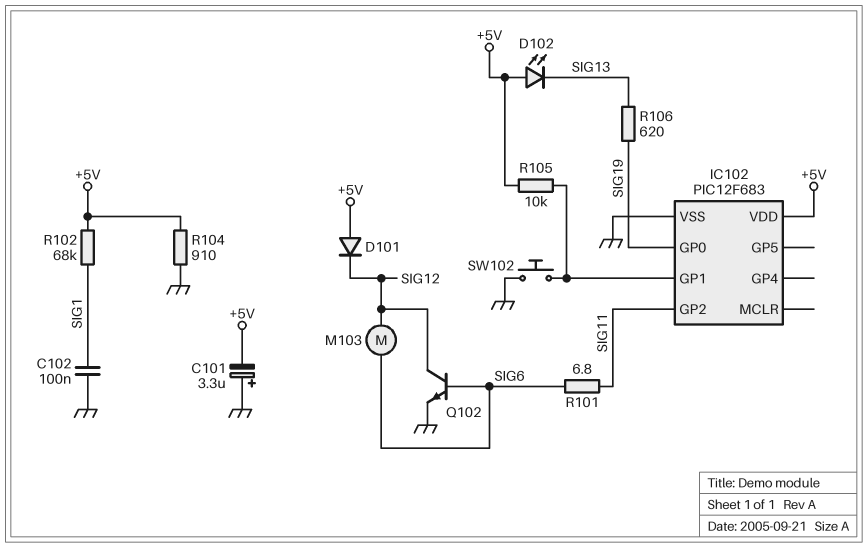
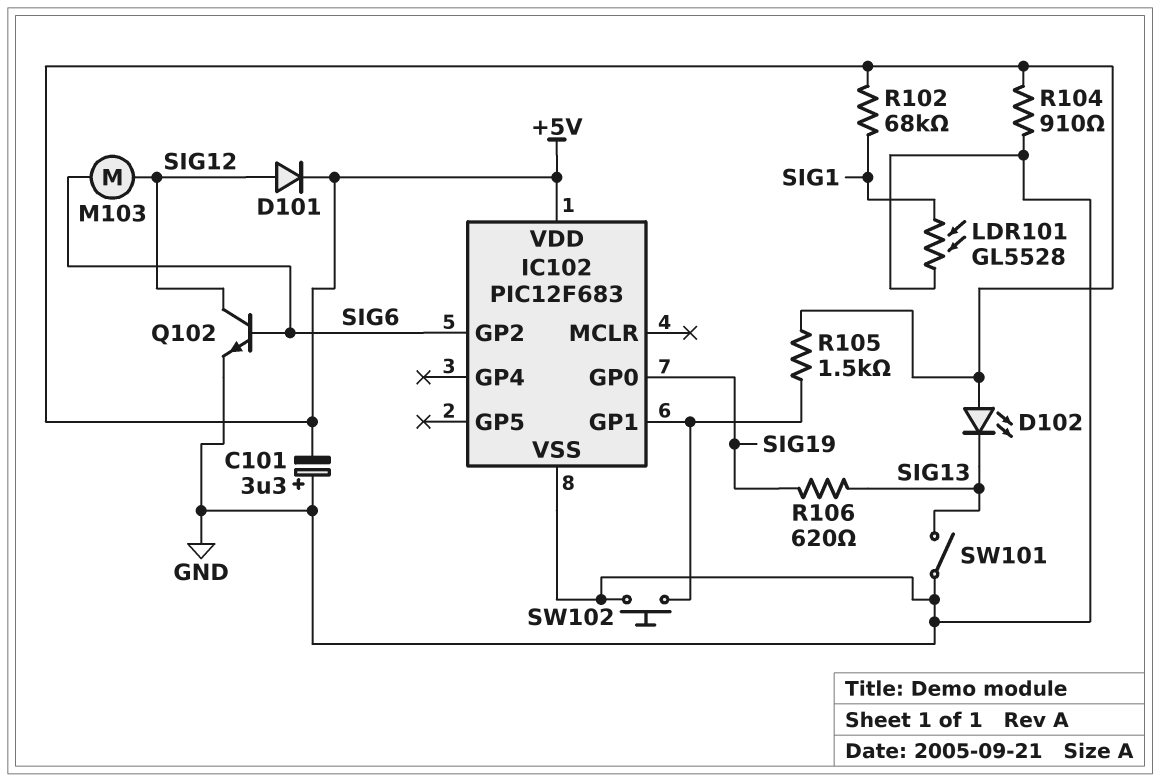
C102: 100nF (GND, SIG1) -> none
D101: diode (A +5V, K SIG12) -> diode (A SIG12, K +5V)
IC102 pin GP2: SIG11 -> SIG6
LDR101: none -> GL5528 (GND, SIG1)
R101: 6.8 (SIG6, SIG11) -> none
R105: 10k (+5V, IC102/GP1) -> 1.5k (+5V, IC102/GP1)
SW101: none -> switch (GND, SIG13)

